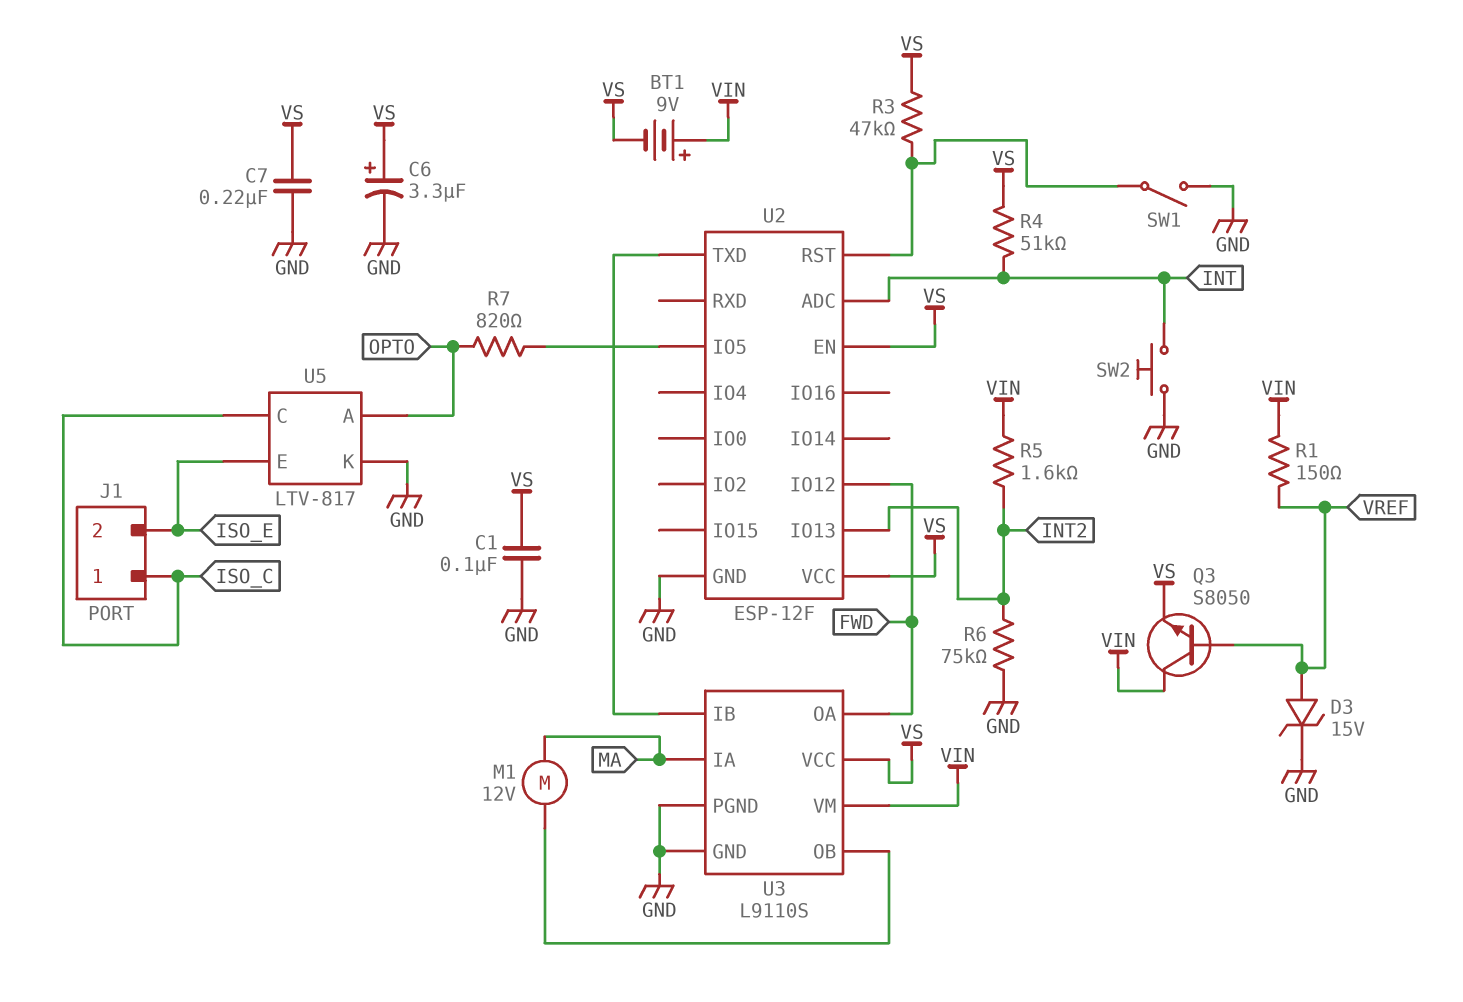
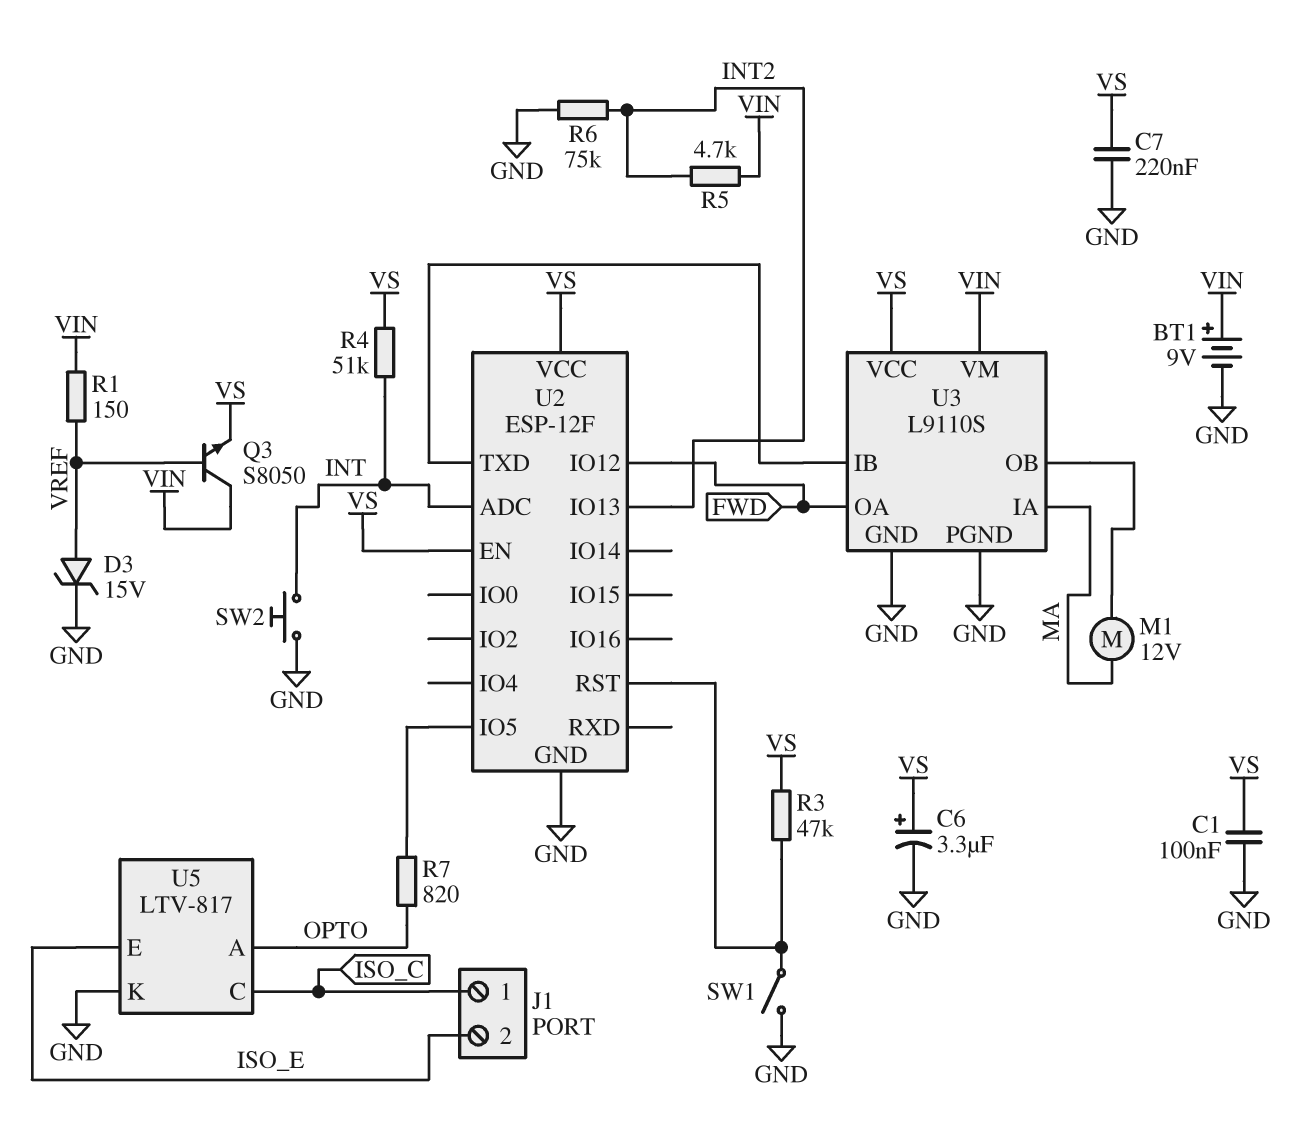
BT1: 9V (plus VIN, minus VS) -> 9V (plus VIN, minus GND)
R5: 1.6k (INT2, VIN) -> 4.7k (INT2, VIN)

